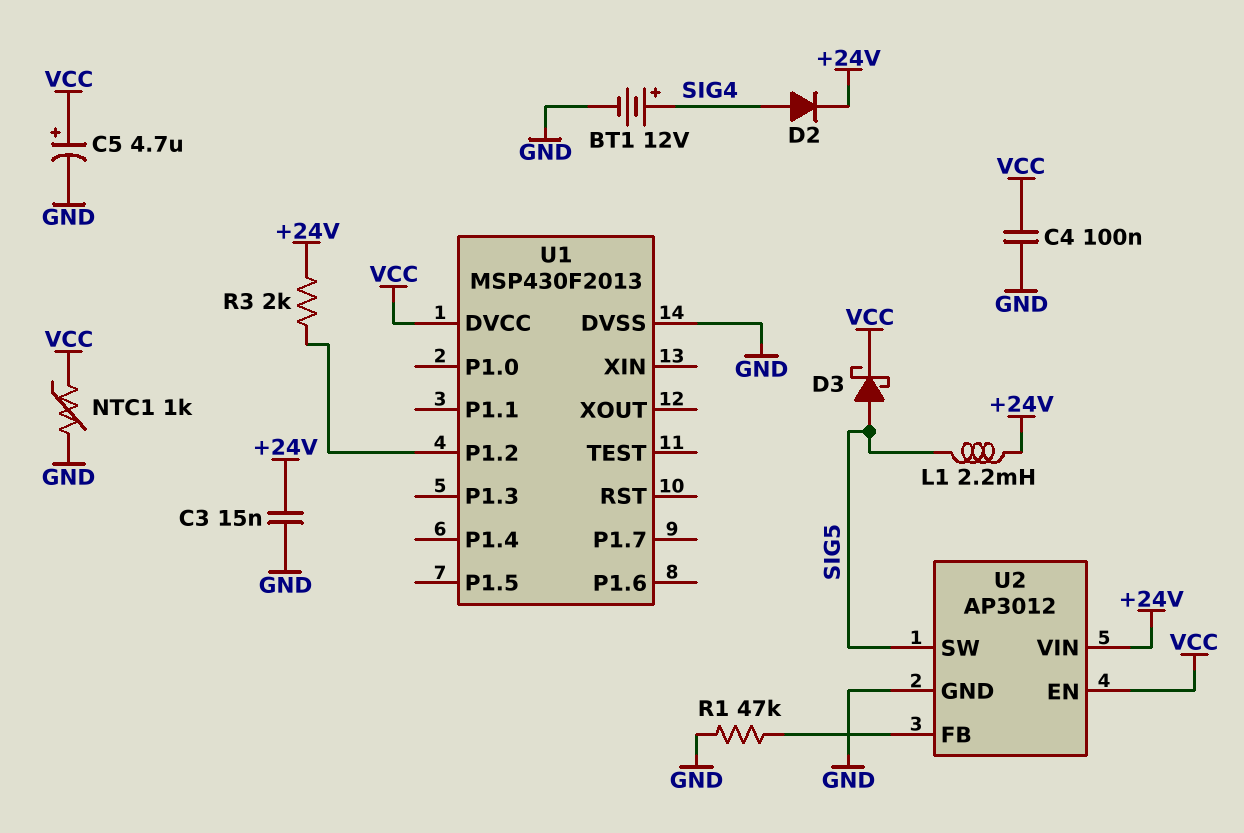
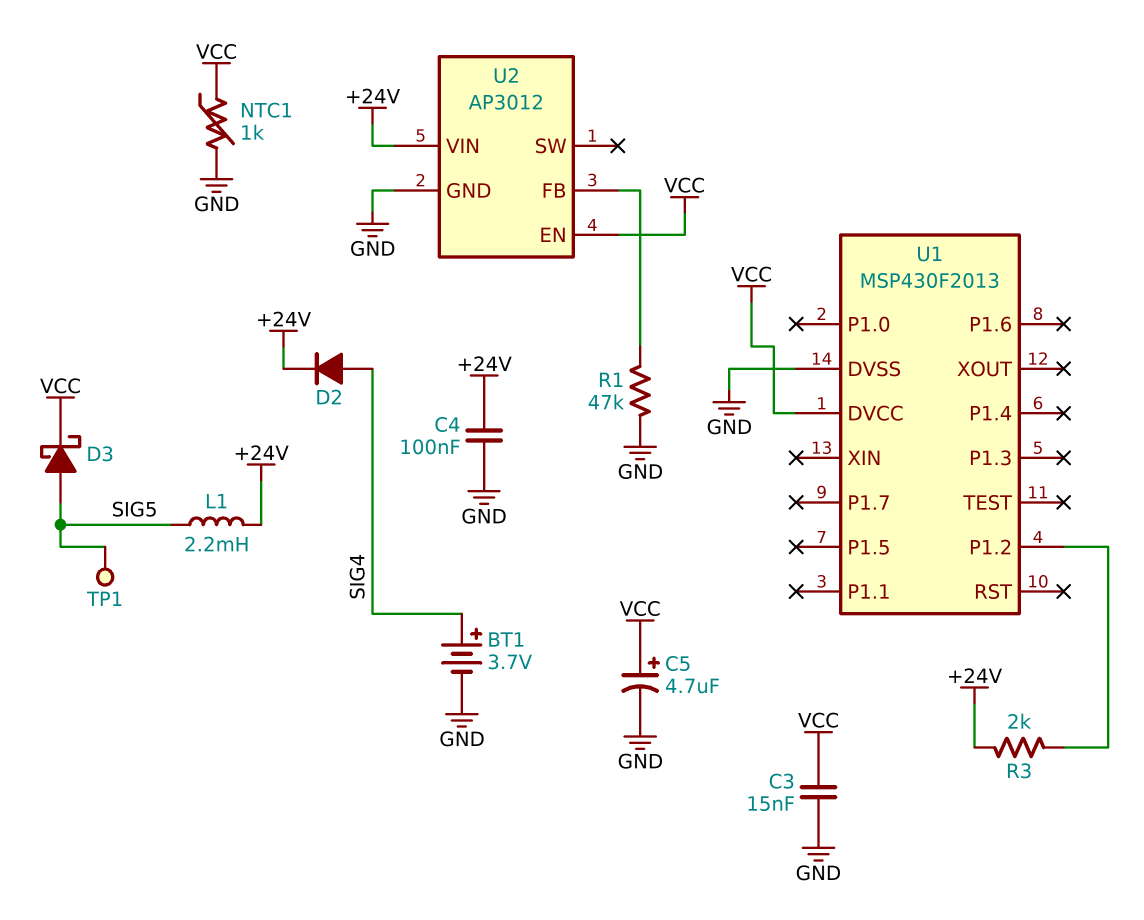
BT1: 12V (plus SIG4, minus GND) -> 3.7V (plus SIG4, minus GND)
C3: 15nF (+24V, GND) -> 15nF (GND, VCC)
C4: 100nF (GND, VCC) -> 100nF (+24V, GND)
TP1: none -> test point (SIG5)
U2 pin SW: SIG5 -> none

